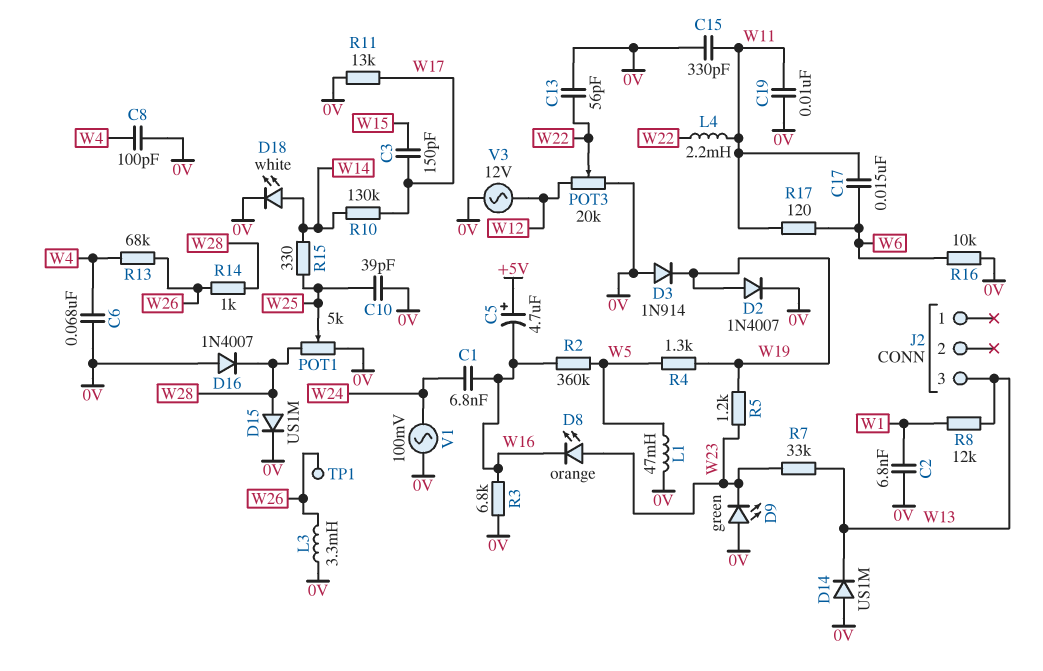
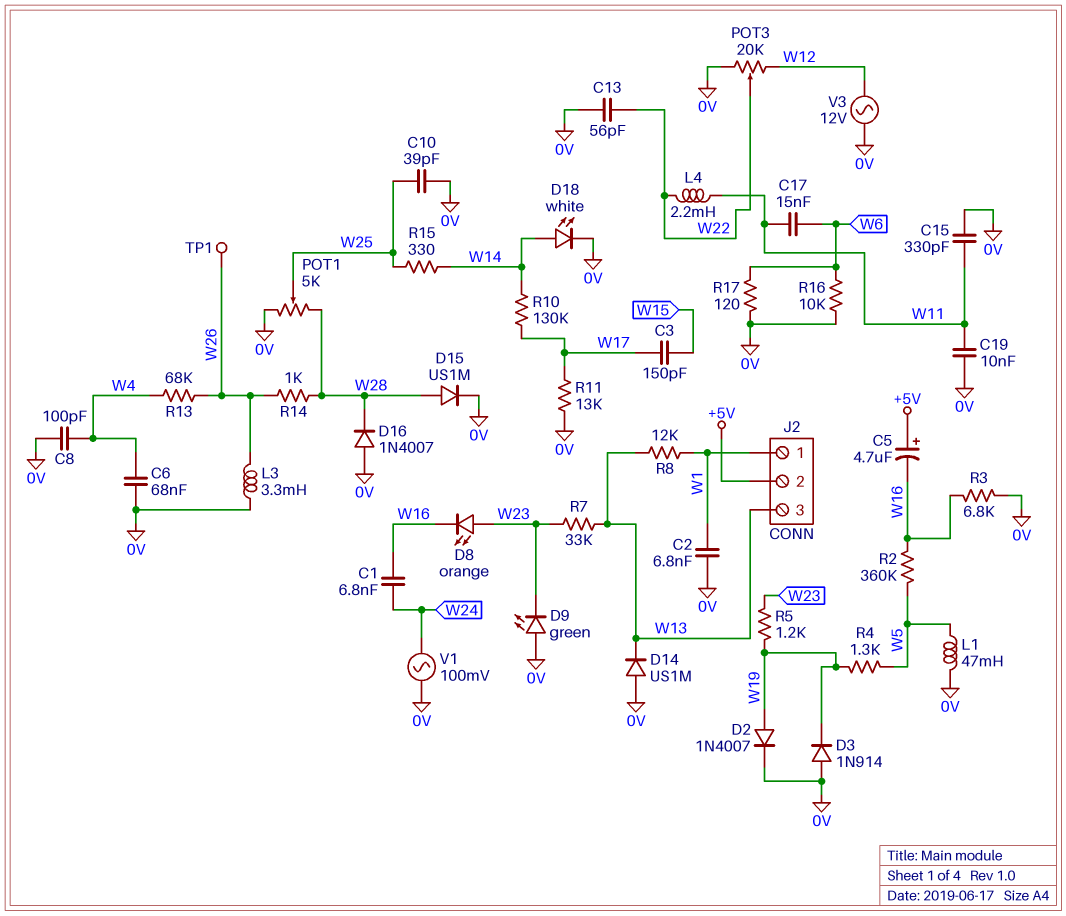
J2 pin 1: none -> W1
J2 pin 2: none -> +5V
R17: 120 (W6, W11) -> 120 (0V, W6)

